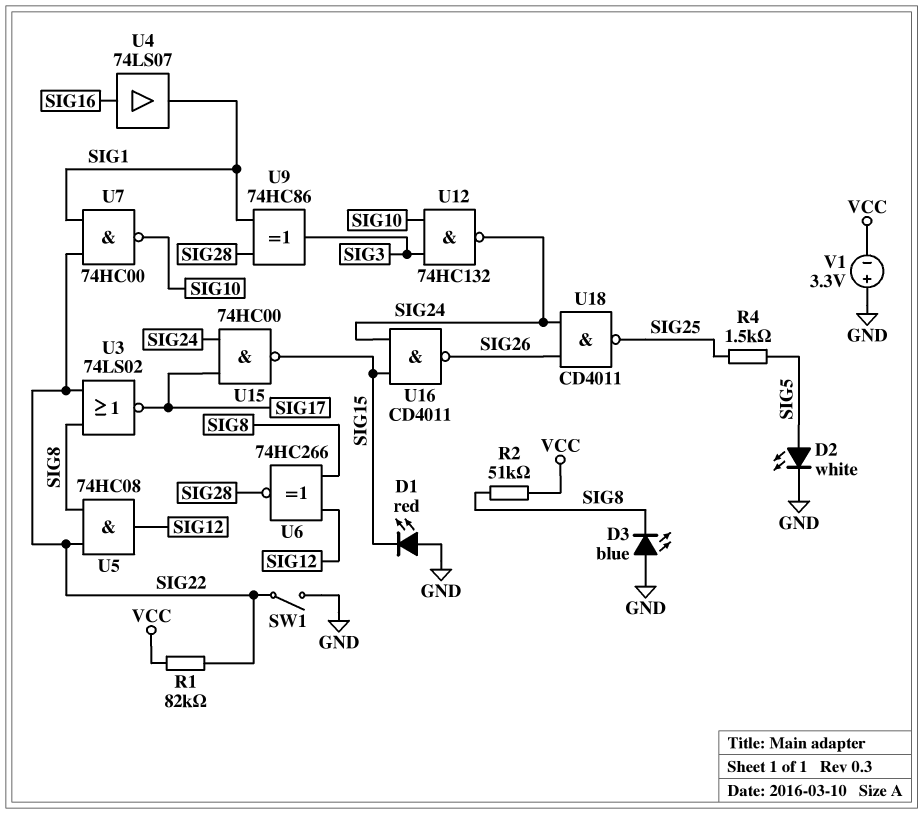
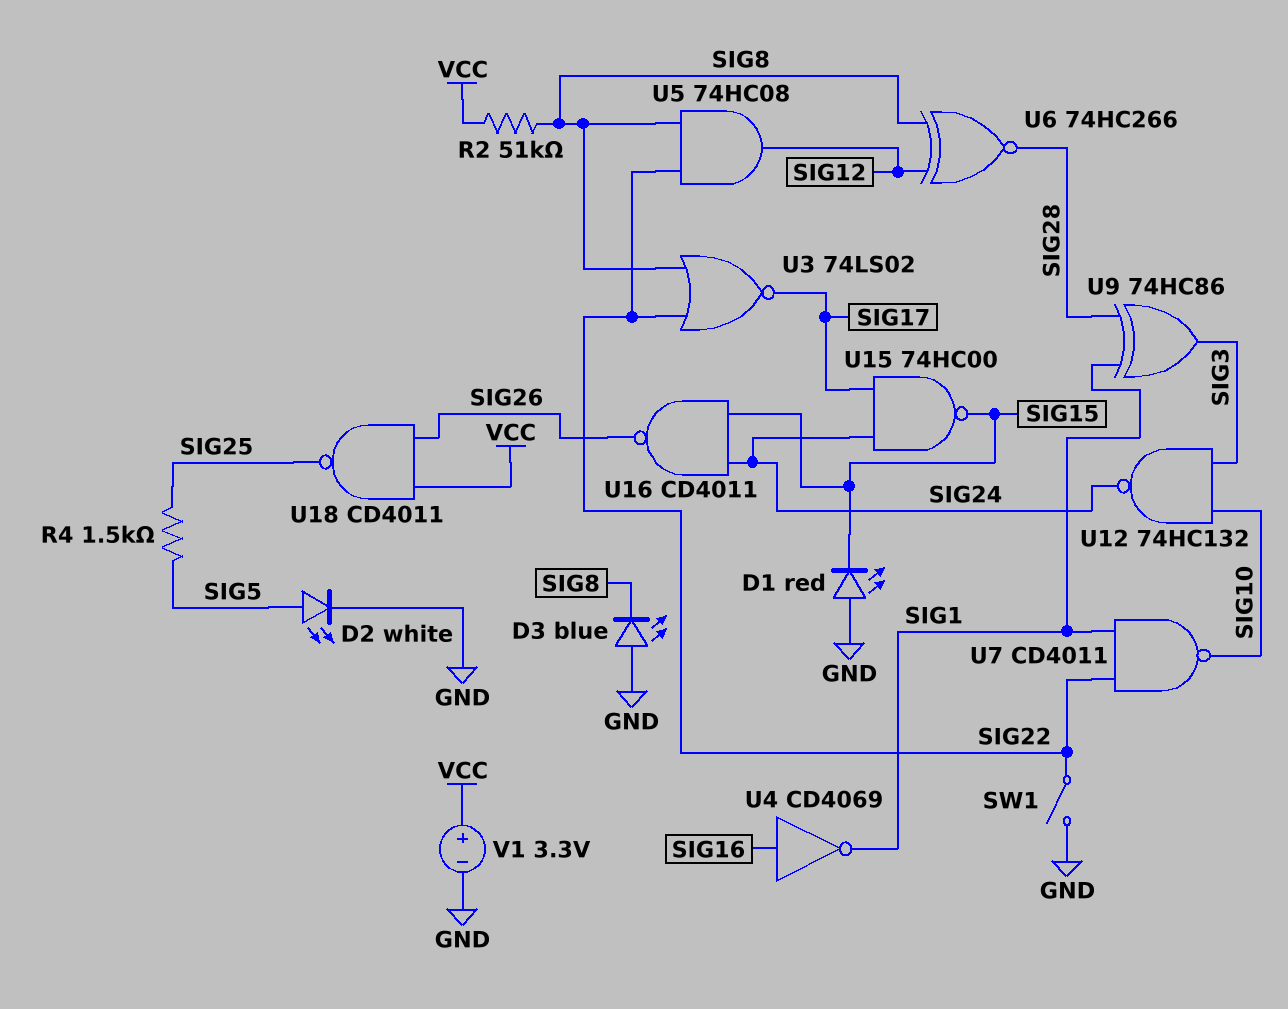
R1: 82k (SIG22, VCC) -> none
U4: buffer 74LS07 (in SIG16, out SIG1) -> NOT CD4069 (in SIG16, out SIG1)
U7: NAND 74HC00 (in SIG1, in SIG22, out SIG10) -> NAND CD4011 (in SIG1, in SIG22, out SIG10)
U18: NAND CD4011 (in SIG24, in SIG26, out SIG25) -> NAND CD4011 (in SIG26, in VCC, out SIG25)
V1: 3.3V (plus GND, minus VCC) -> 3.3V (plus VCC, minus GND)

